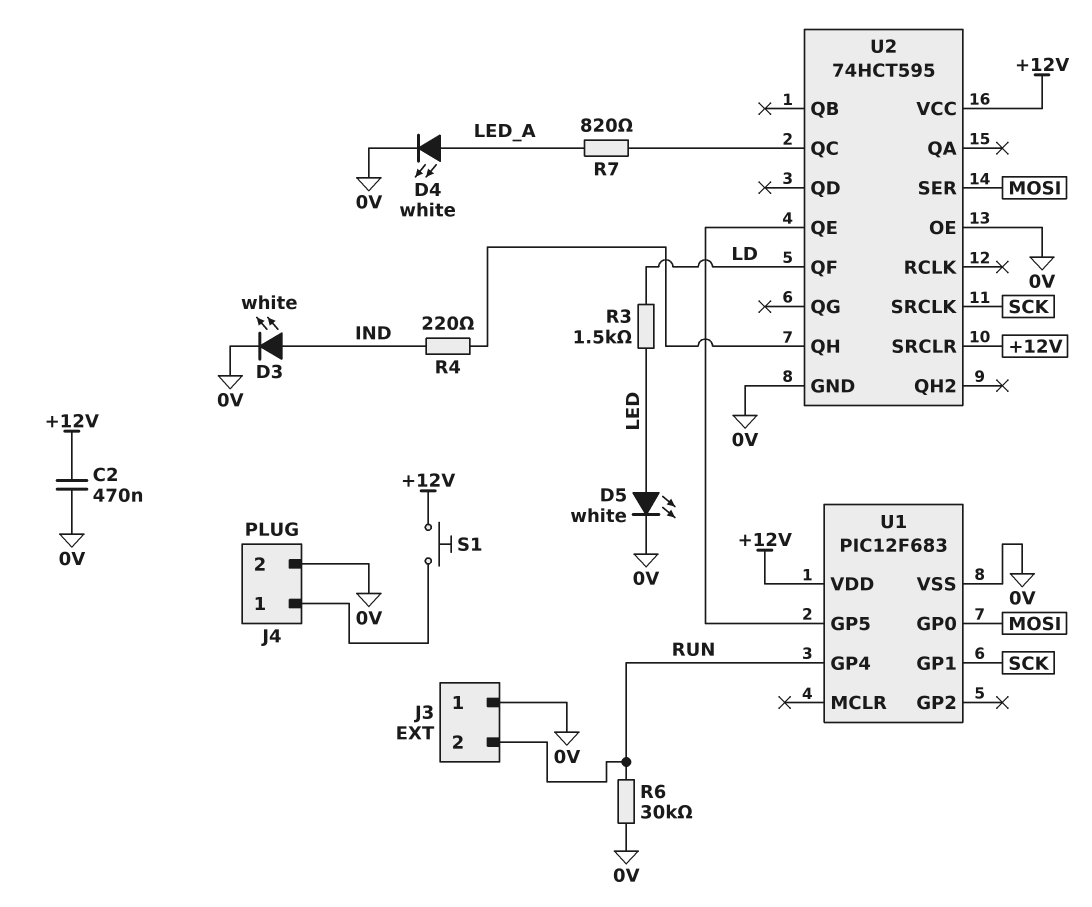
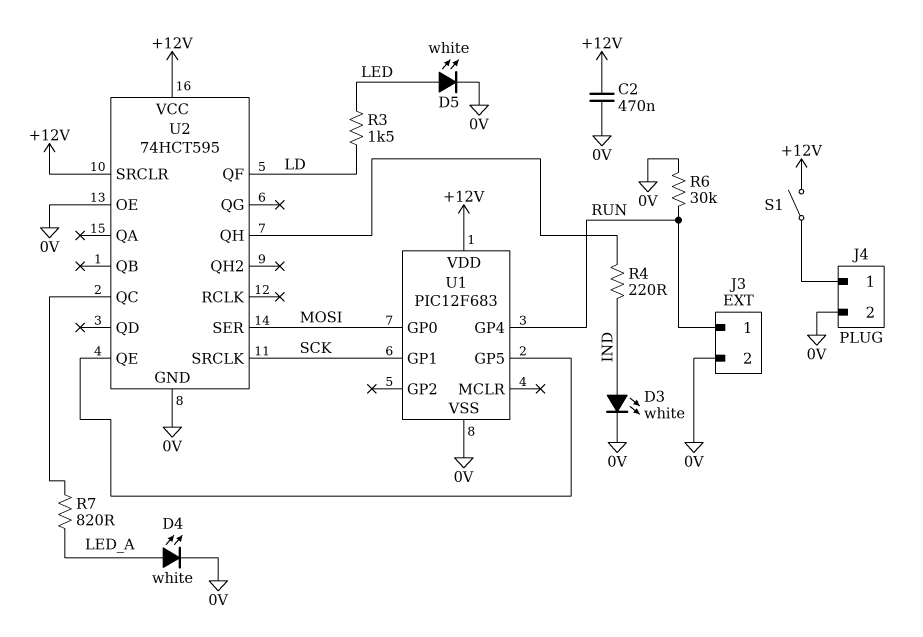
J3 pin 1: 0V -> RUN
J3 pin 2: RUN -> 0V
S1: button (+12V, J4/1) -> switch (+12V, J4/1)

